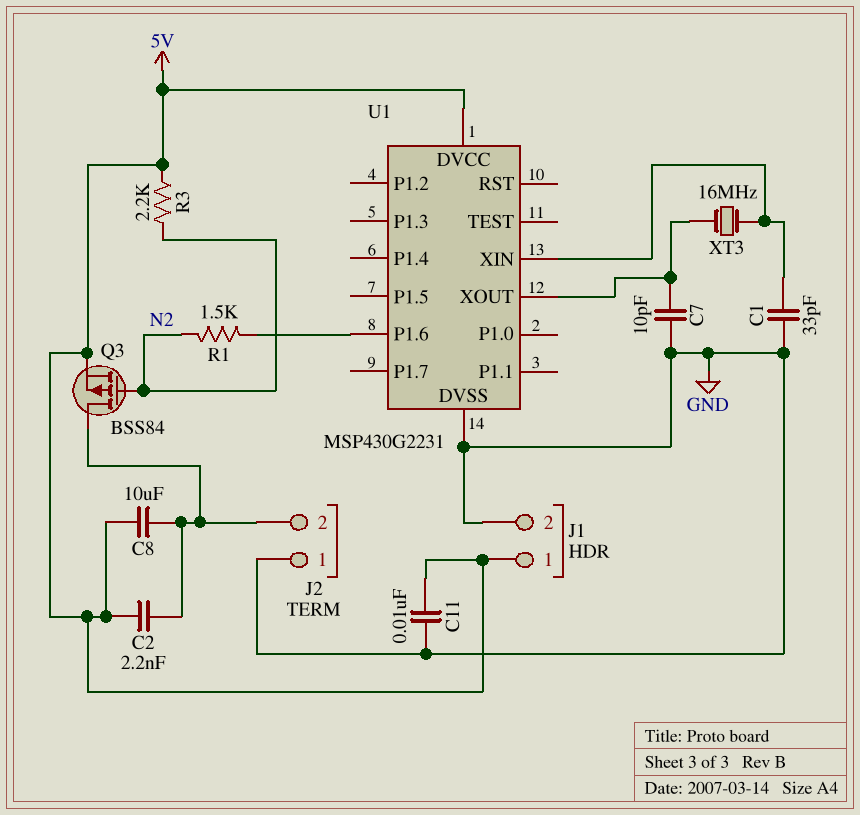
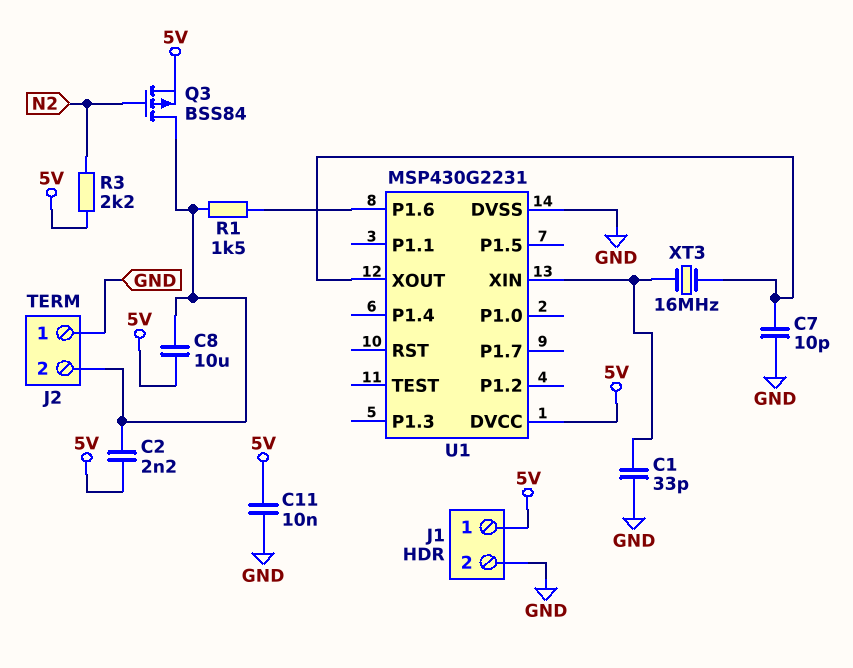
R1: 1.5k (N2, U1/P1.6) -> 1.5k (J2/2, U1/P1.6)

